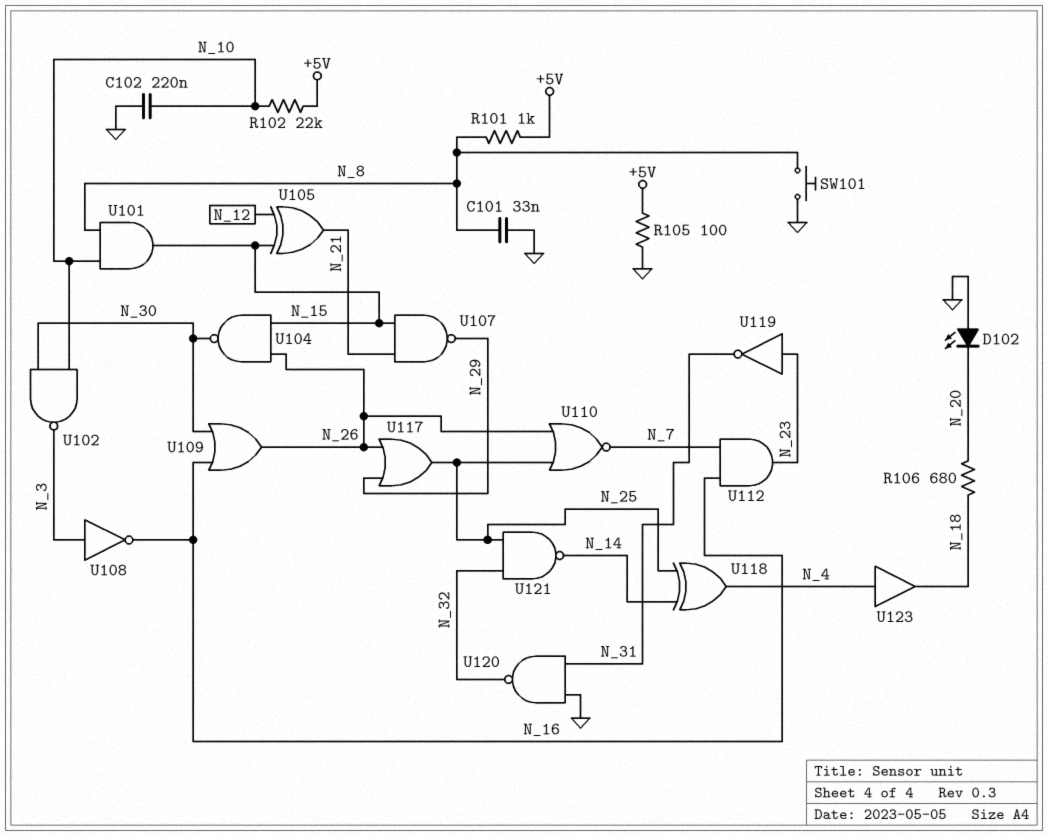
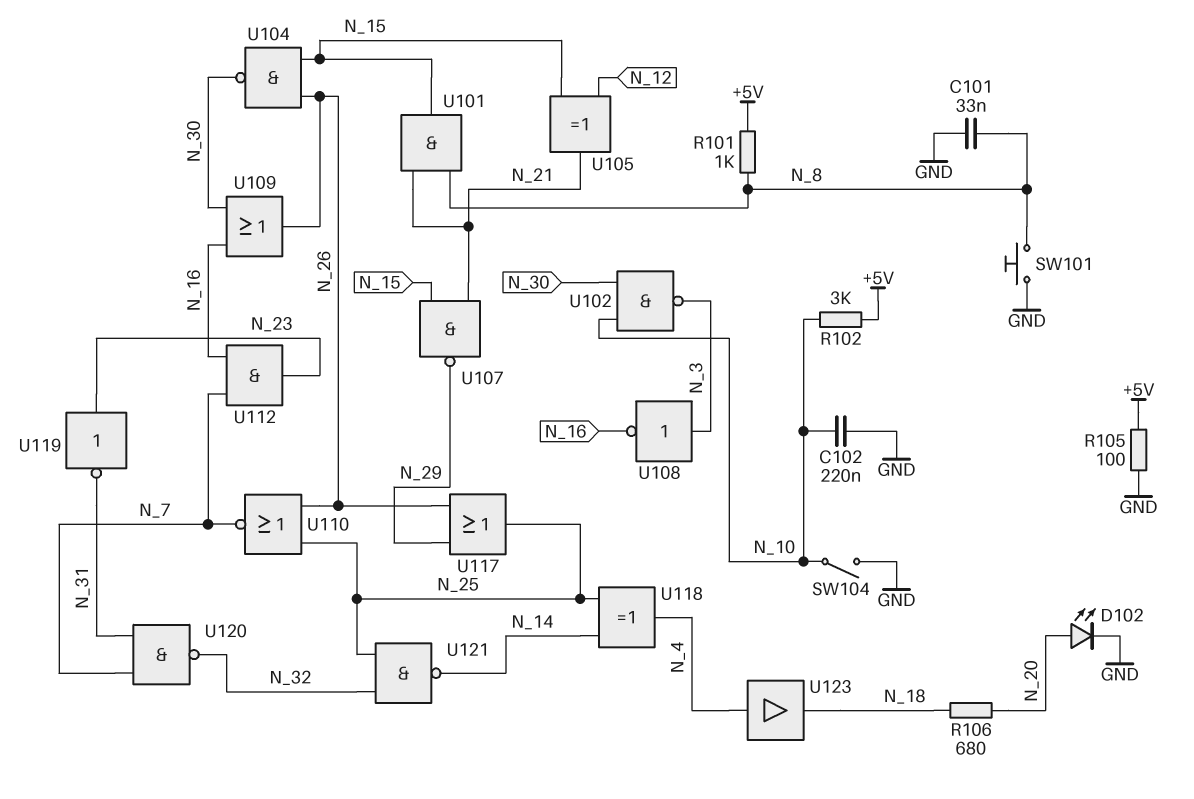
D102: LED (A GND, K N_20) -> LED (A N_20, K GND)
R102: 22k (+5V, N_10) -> 3k (+5V, N_10)
SW104: none -> switch (GND, N_10)
U101: AND (in N_8, in N_10, out N_15) -> AND (in N_8, in N_21, out N_15)
U120: NAND (in GND, in N_31, out N_32) -> NAND (in N_7, in N_31, out N_32)

